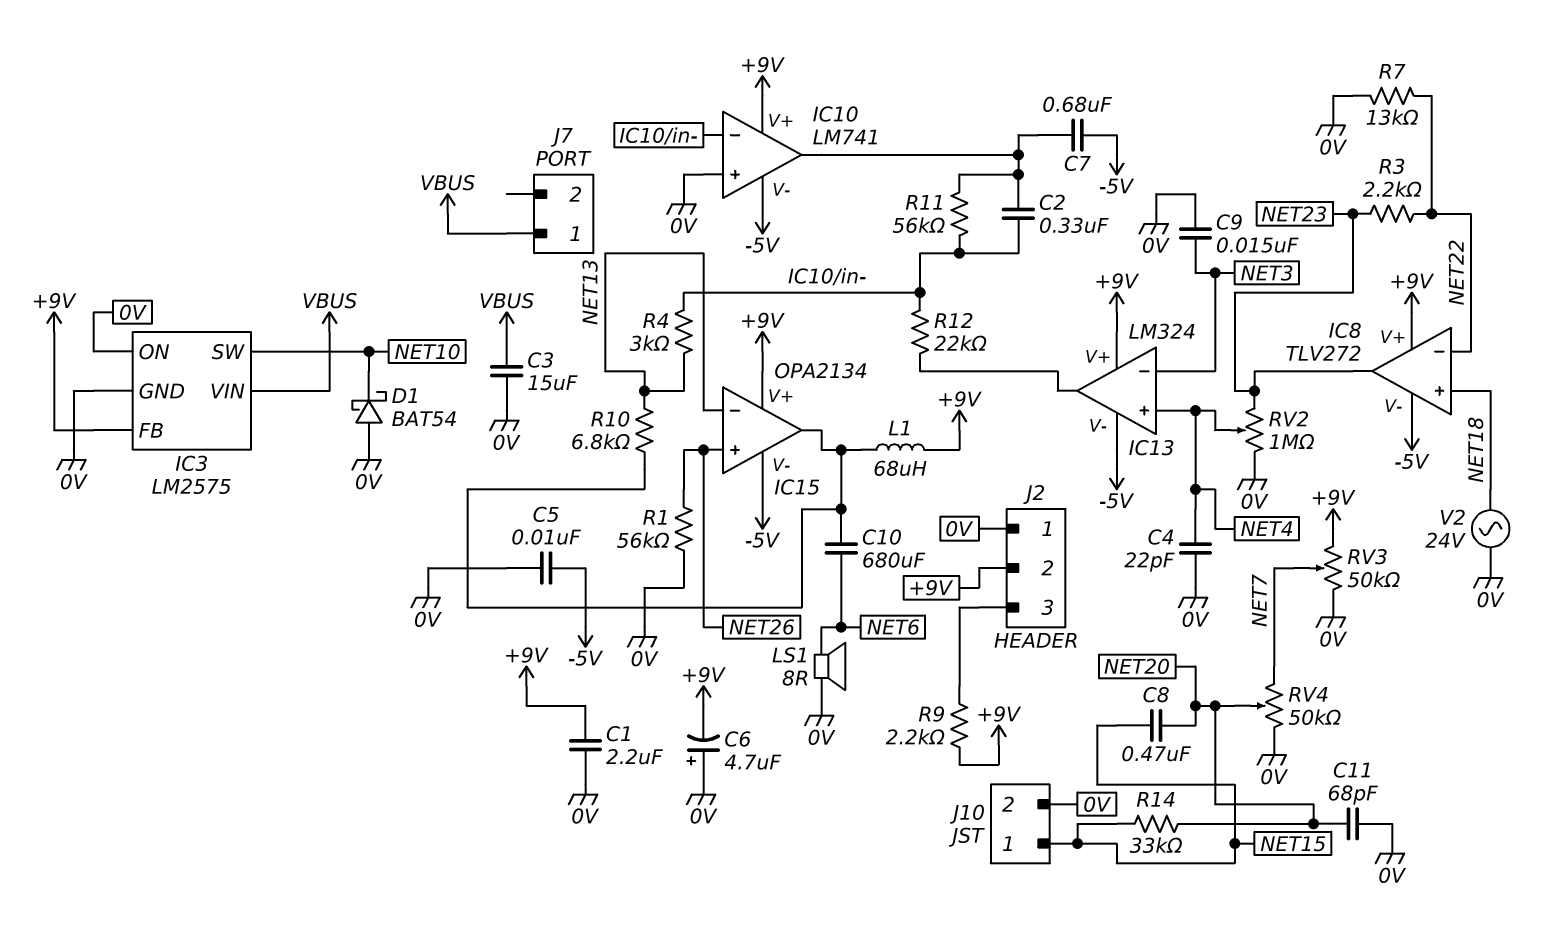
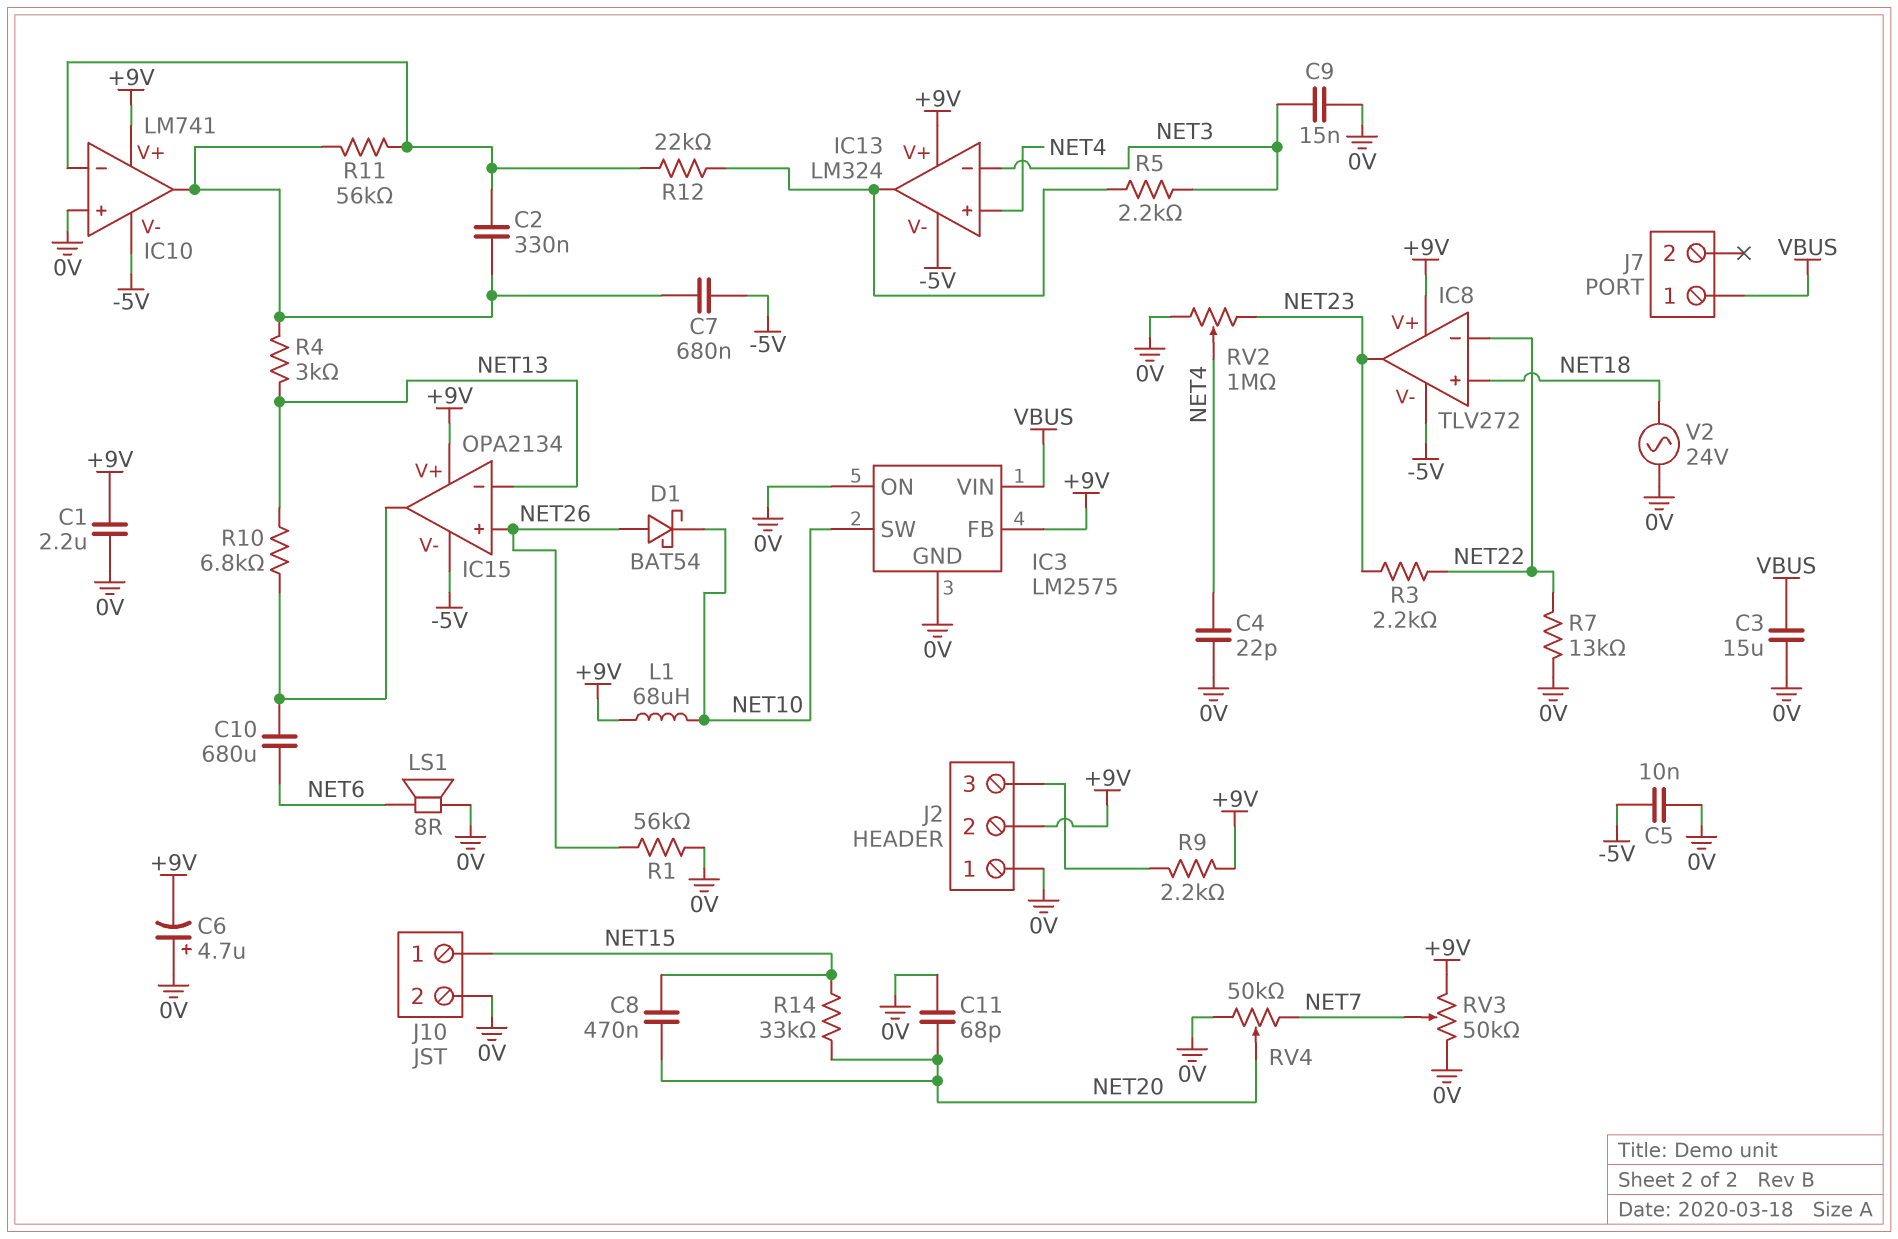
D1: schottky BAT54 (A 0V, K NET10) -> schottky BAT54 (A NET26, K NET10)
L1: 68uH (+9V, IC15/out) -> 68uH (+9V, NET10)
R4: 3k (IC10/in-, NET13) -> 3k (IC10/out, NET13)
R5: none -> 2.2k (IC13/out, NET3)

